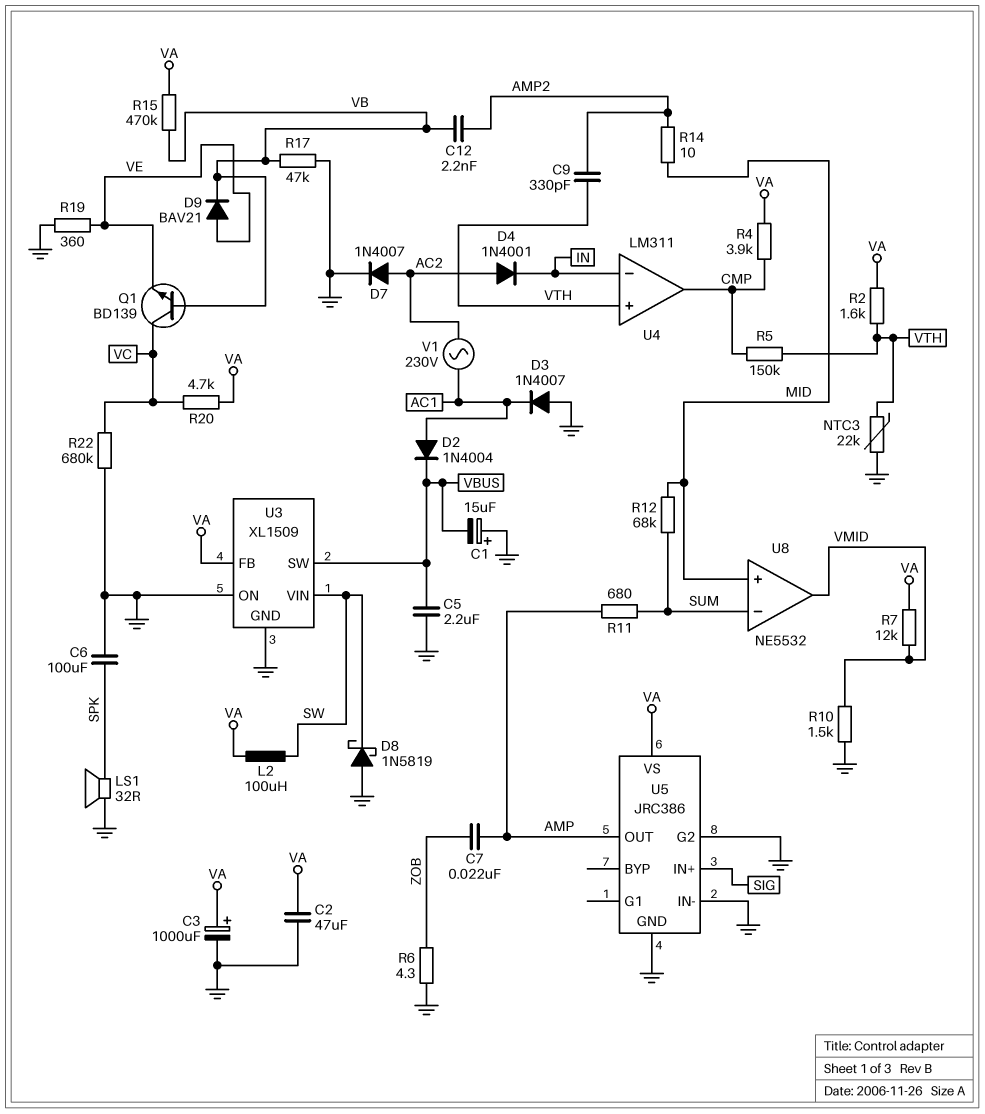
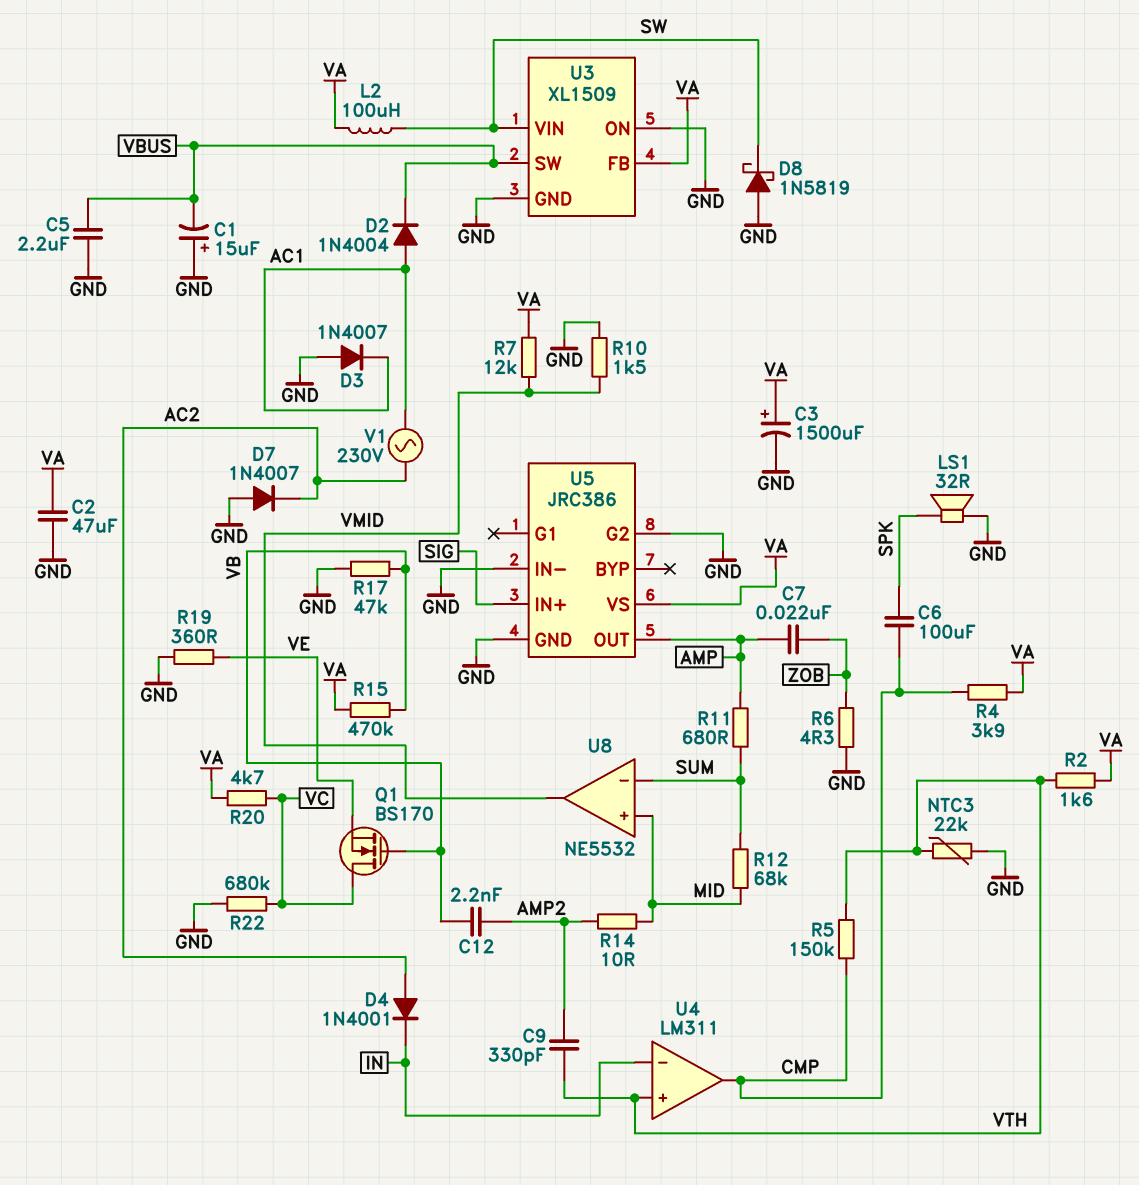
C3: 1000uF (plus VA, minus GND) -> 1500uF (plus VA, minus GND)
C6: 100uF (GND, SPK) -> 100uF (CMP, SPK)
D7: diode 1N4007 (A AC2, K GND) -> diode 1N4007 (A GND, K AC2)
D9: diode BAV21 (A VE, K VB) -> none
Q1: NPN BD139 (B VB, C VC, E VE) -> NMOS BS170 (G VB, D VC, S VE)

